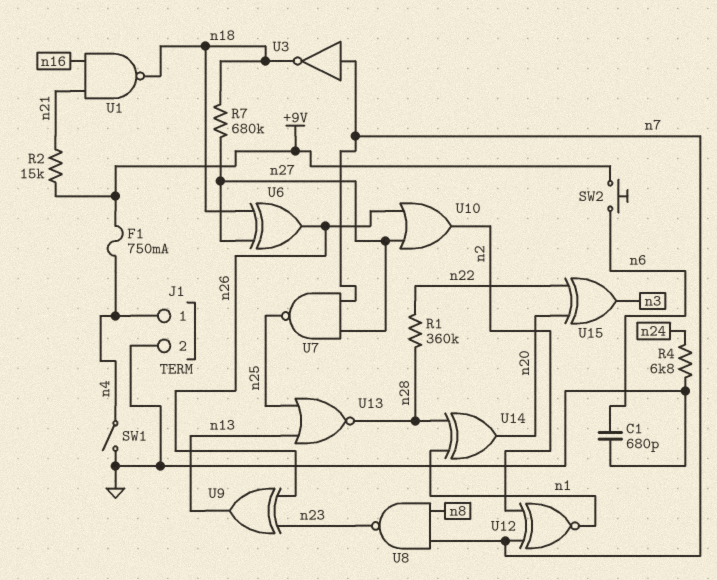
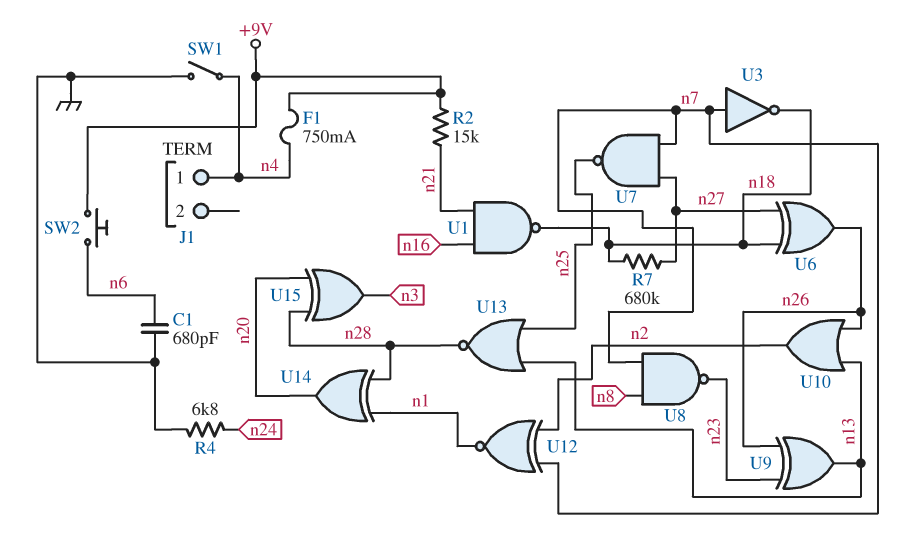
J1 pin 2: GND -> none
R1: 360k (n22, n28) -> none
U10: OR (in n26, in n27, out n2) -> OR (in n13, in n26, out n2)
U15: XOR (in n20, in n22, out n3) -> XOR (in n20, in n28, out n3)

